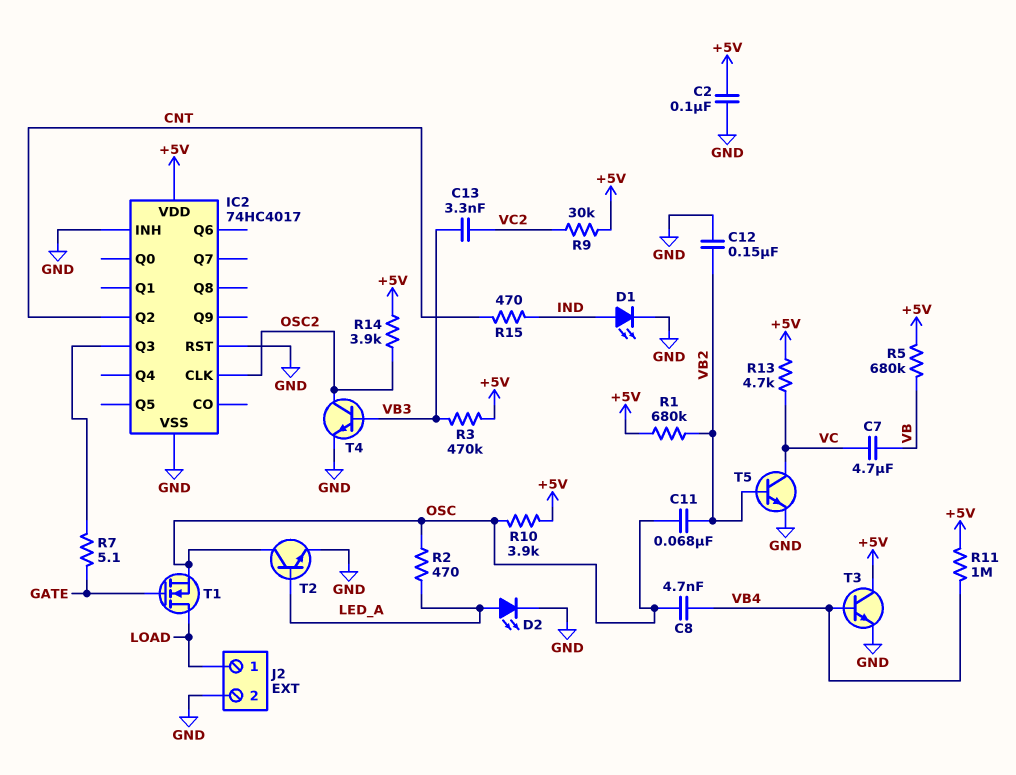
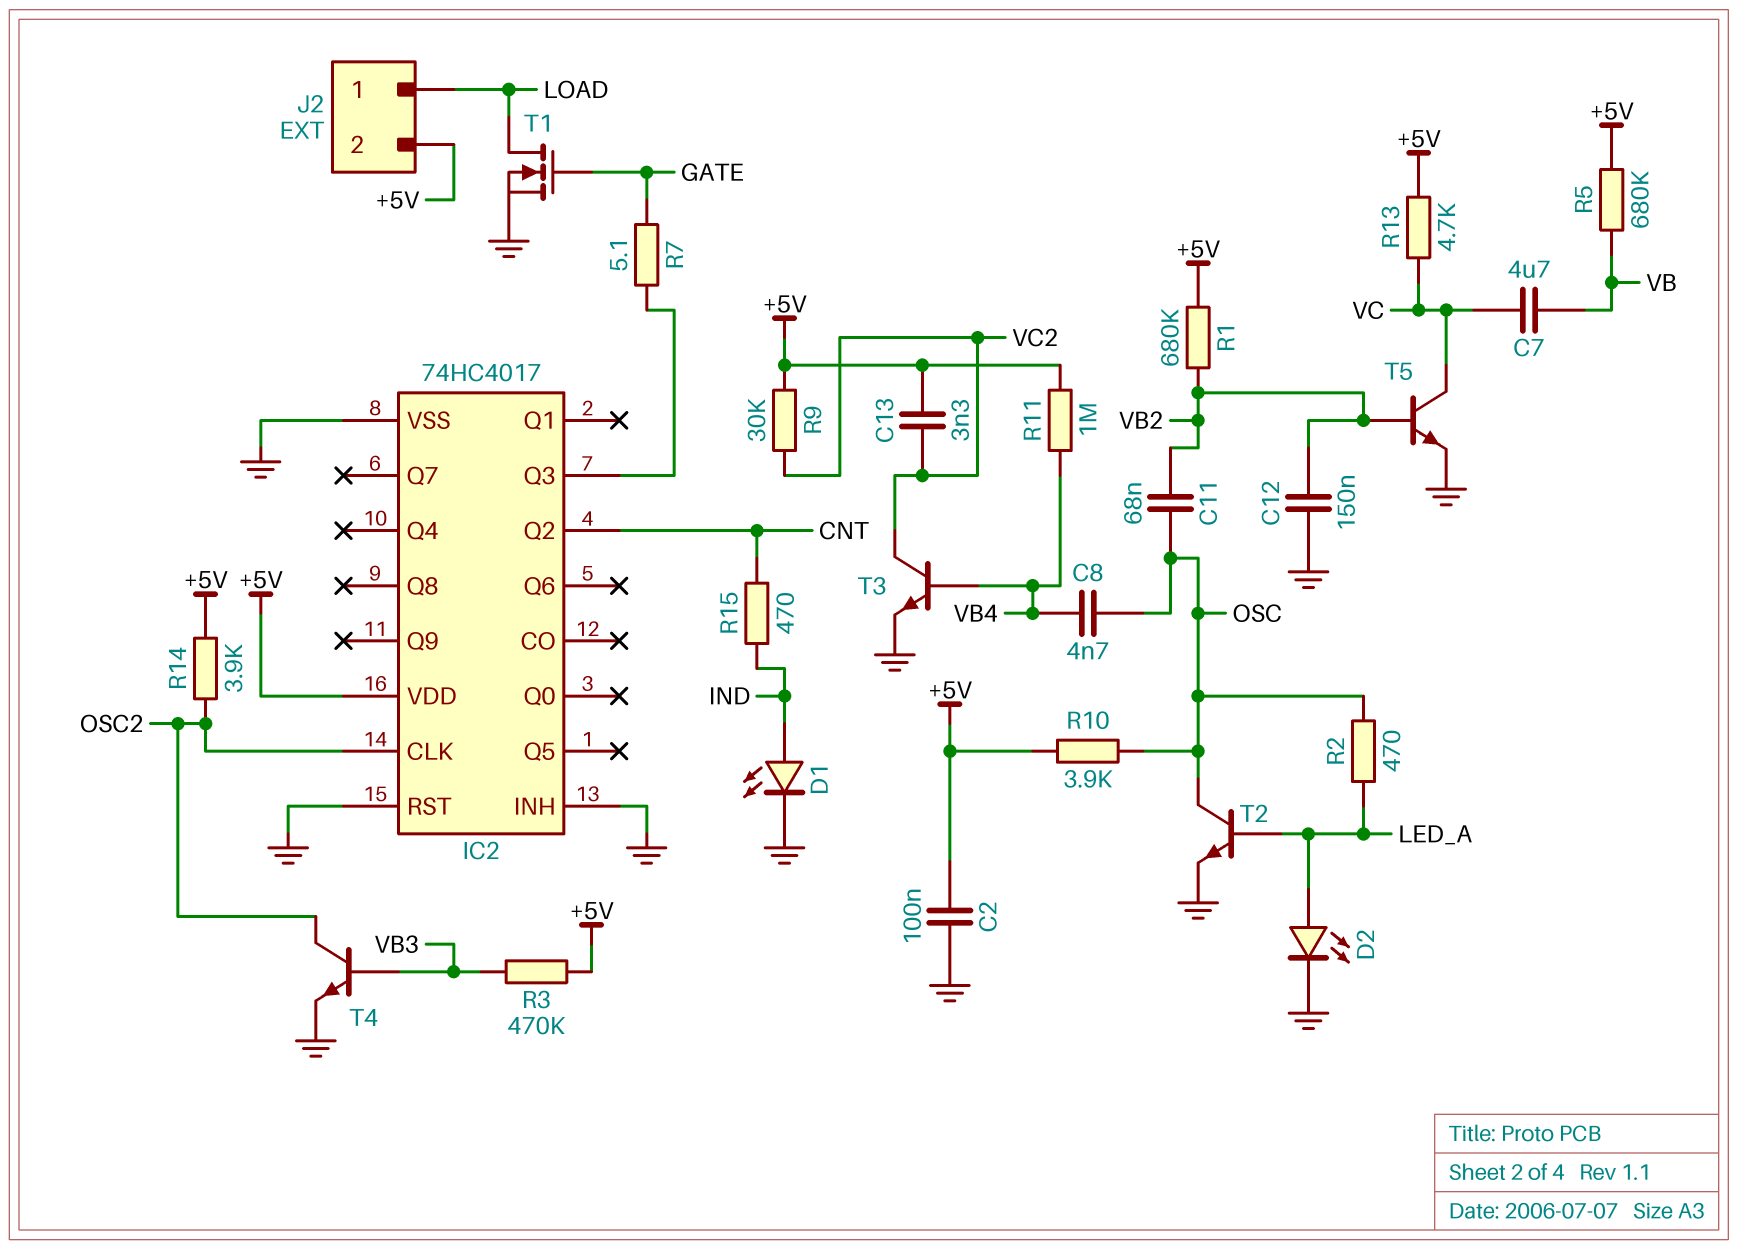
C13: 3.3nF (VB3, VC2) -> 3.3nF (+5V, VC2)
J2 pin 2: GND -> +5V
T1: NMOS (G GATE, D LOAD, S OSC) -> NMOS (G GATE, D LOAD, S GND)
T3: NPN (B VB4, C +5V, E GND) -> NPN (B VB4, C VC2, E GND)

